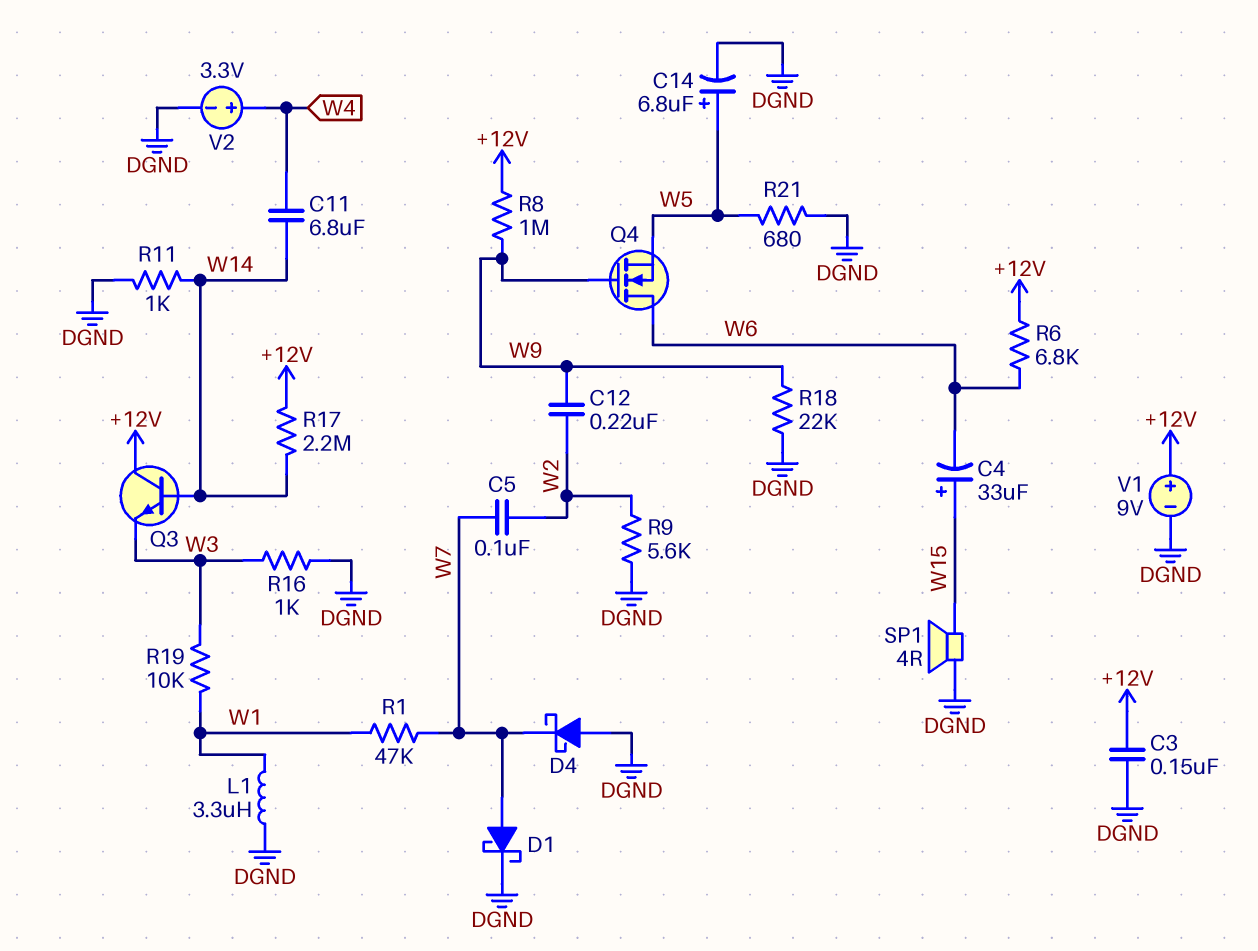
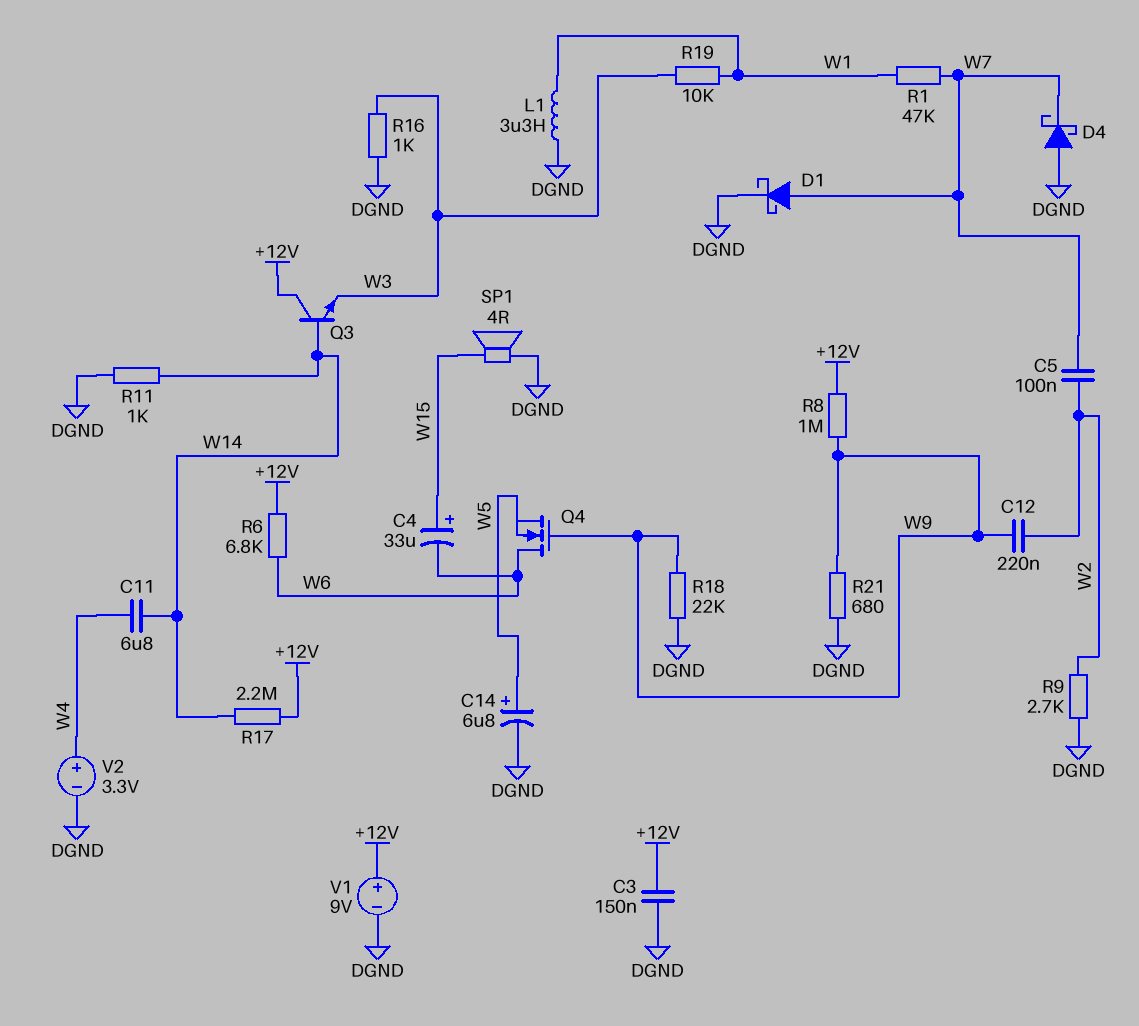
R9: 5.6k (DGND, W2) -> 2.7k (DGND, W2)
R21: 680 (DGND, W5) -> 680 (DGND, W9)

